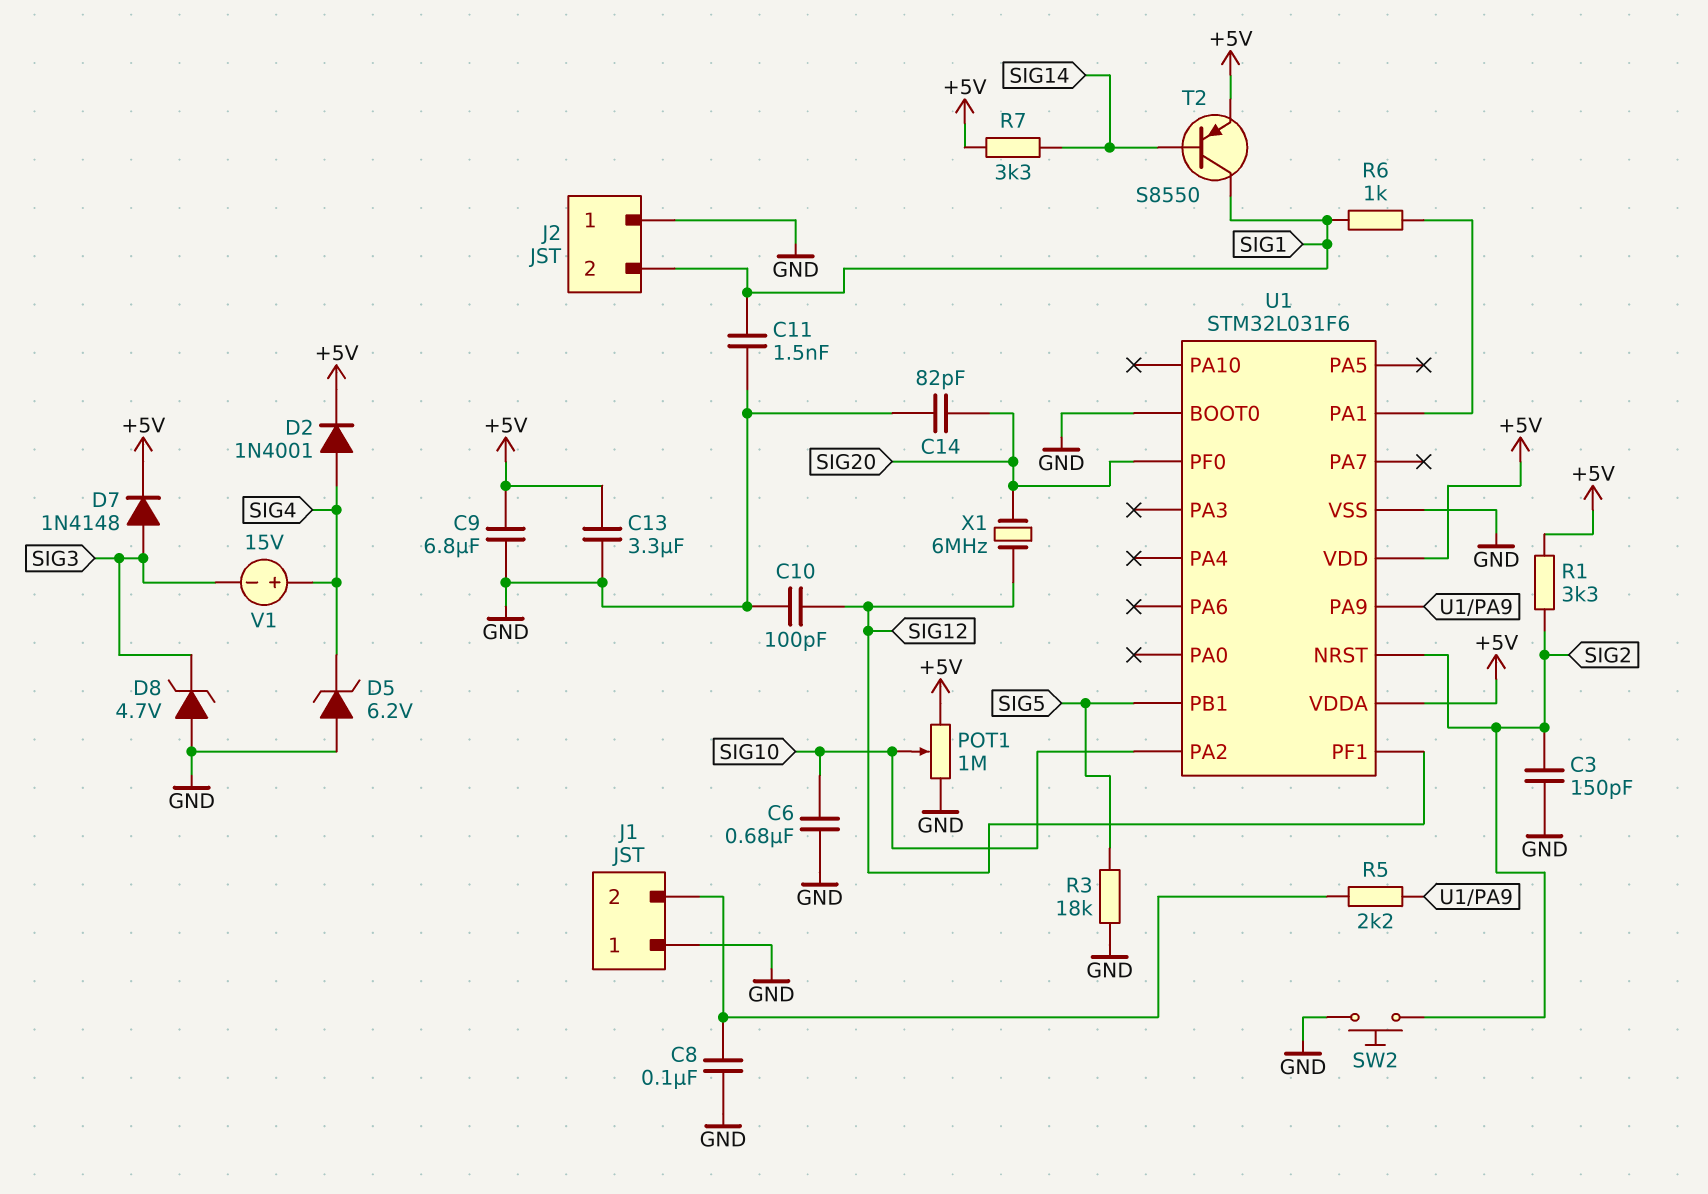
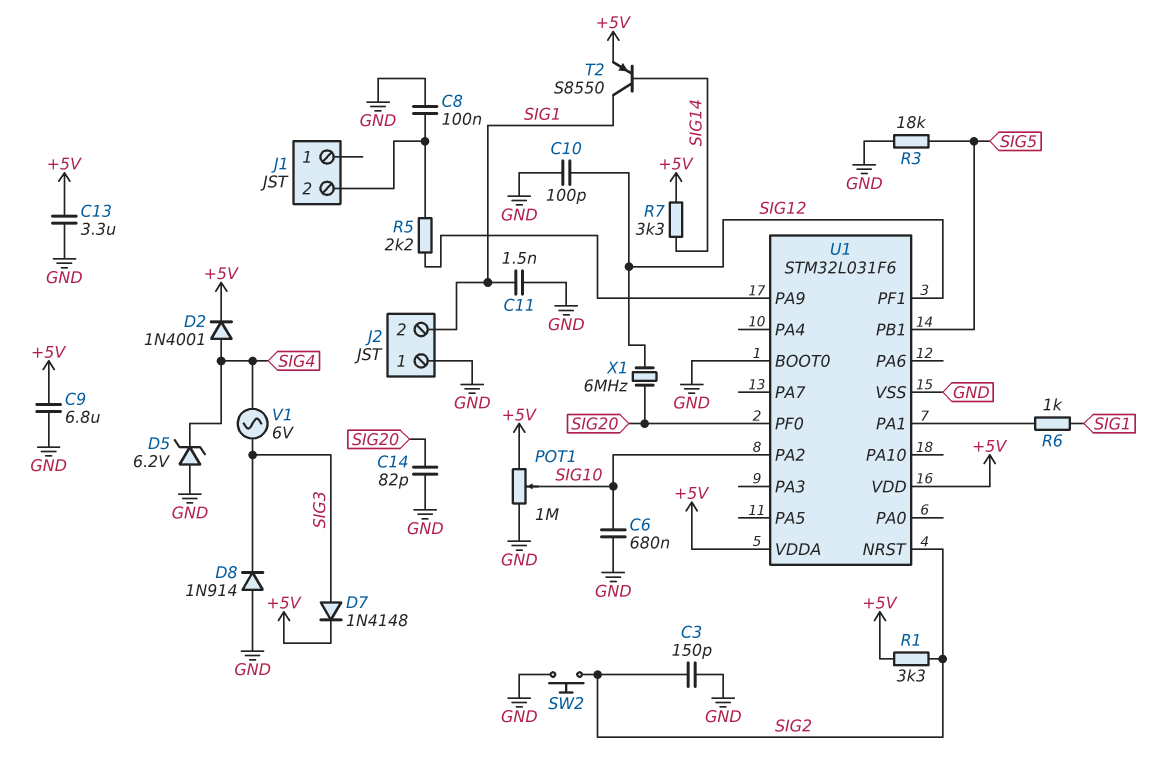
D8: zener 4.7V (A GND, K SIG3) -> diode 1N914 (A GND, K SIG3)
J1 pin 1: GND -> none
V1: 15V (plus SIG4, minus SIG3) -> AC 6V (SIG3, SIG4)

